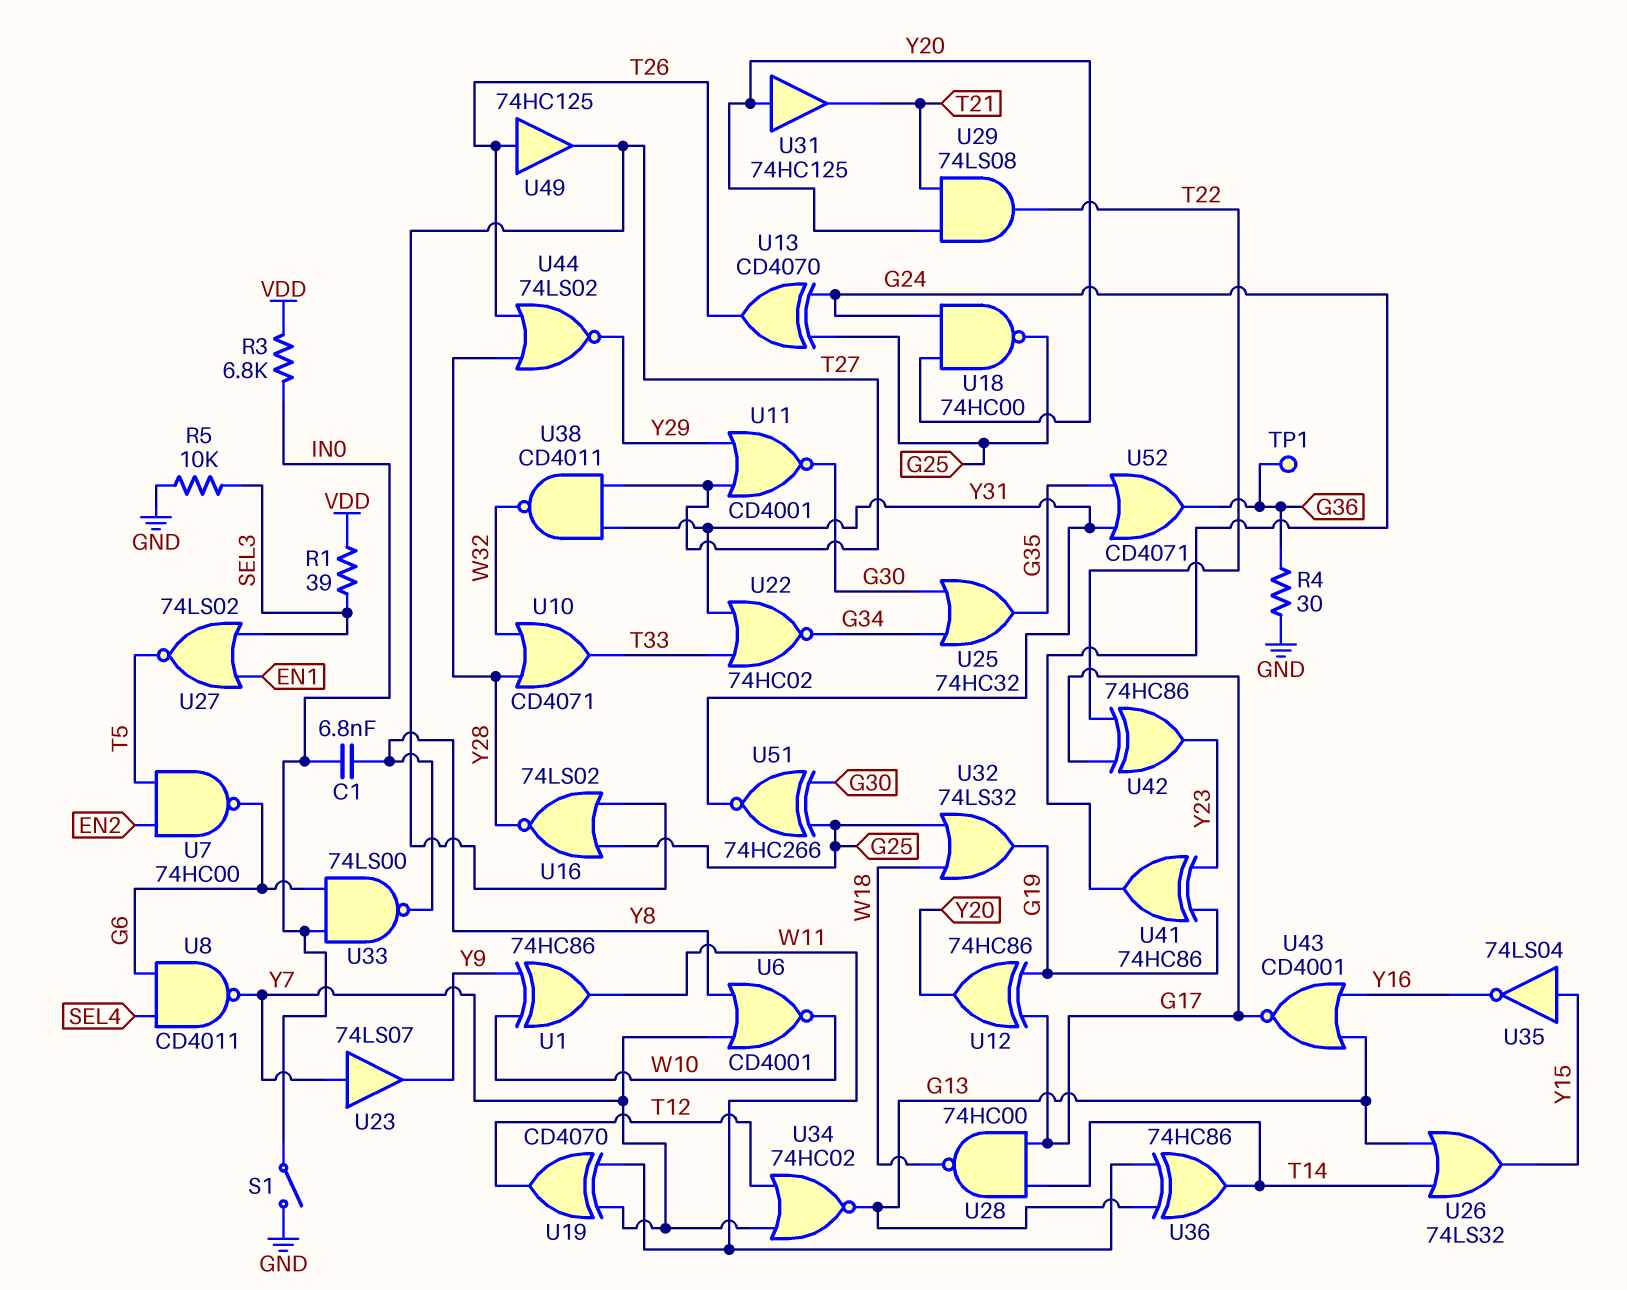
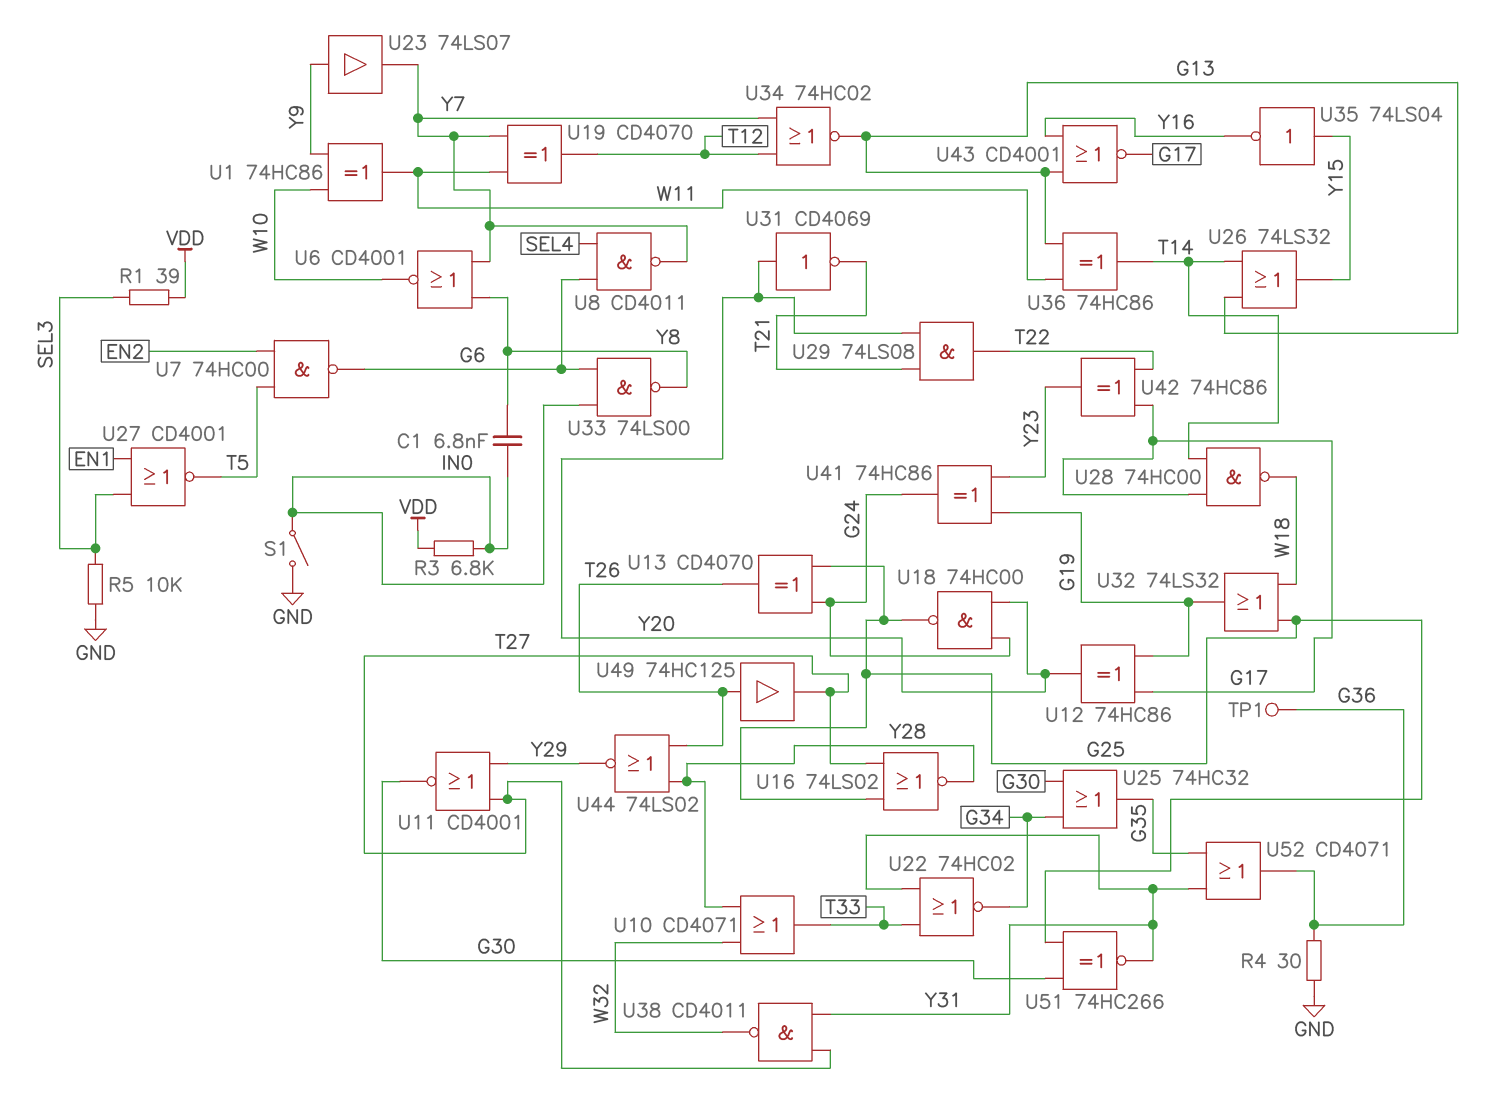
U23: buffer 74LS07 (in Y7, out Y9) -> buffer 74LS07 (in Y9, out Y7)
U27: NOR 74LS02 (in EN1, in SEL3, out T5) -> NOR CD4001 (in EN1, in SEL3, out T5)
U31: buffer 74HC125 (in Y20, out T21) -> NOT CD4069 (in Y20, out T21)

